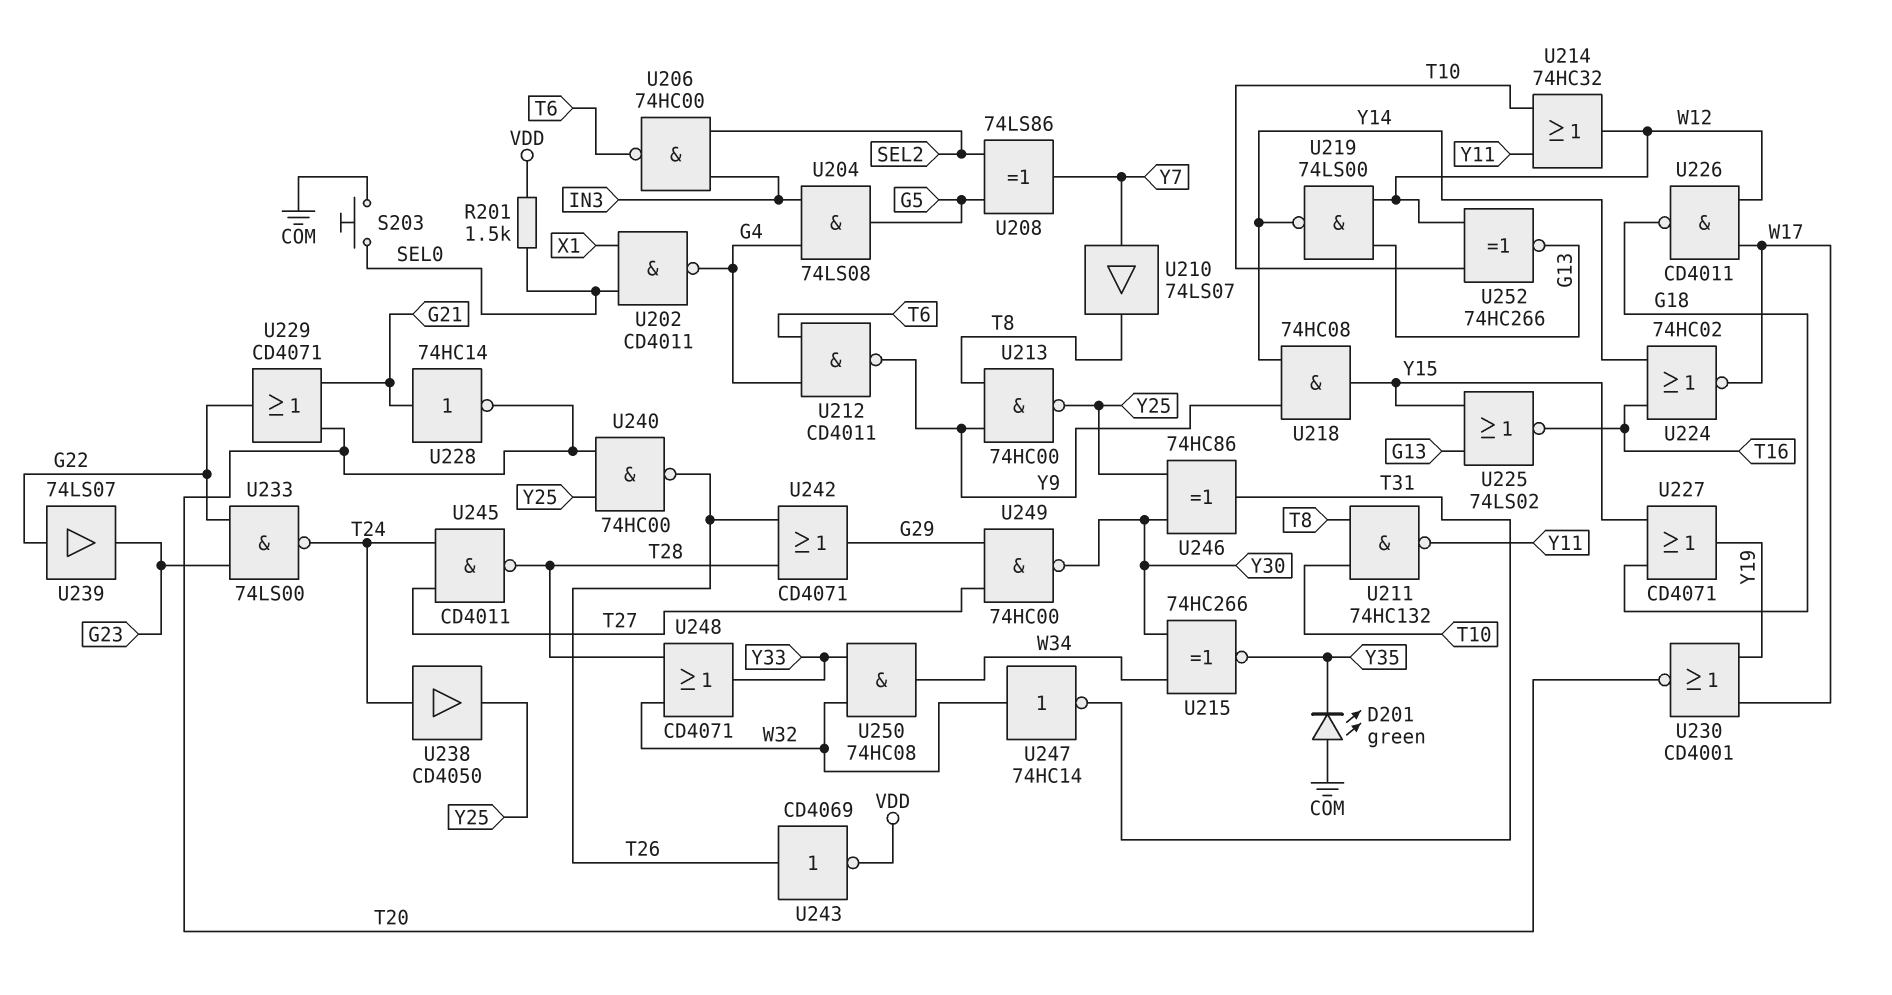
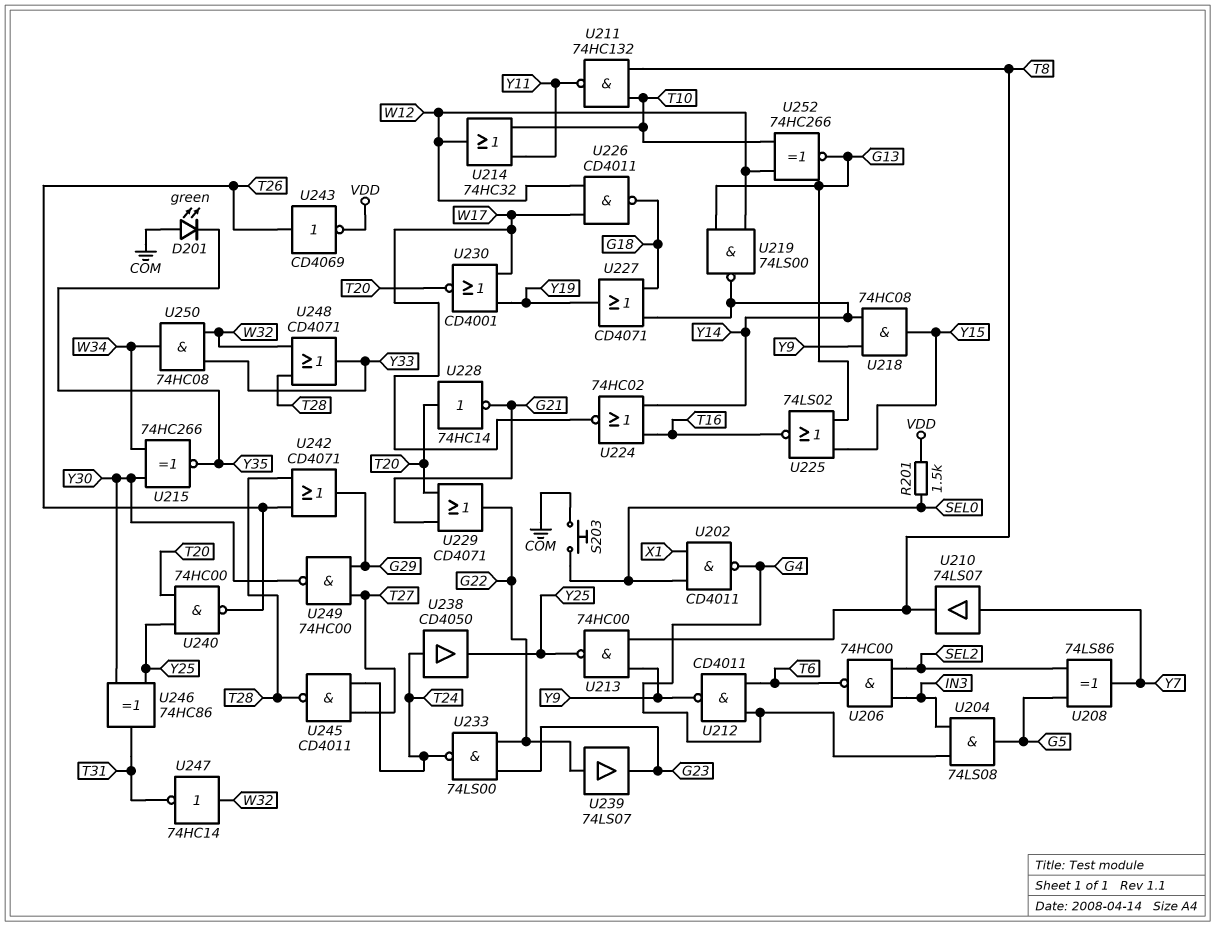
U227: OR CD4071 (in G18, in Y15, out Y19) -> OR CD4071 (in G18, in Y14, out Y19)
U228: NOT 74HC14 (in G21, out T20) -> NOT 74HC14 (in T20, out G21)

